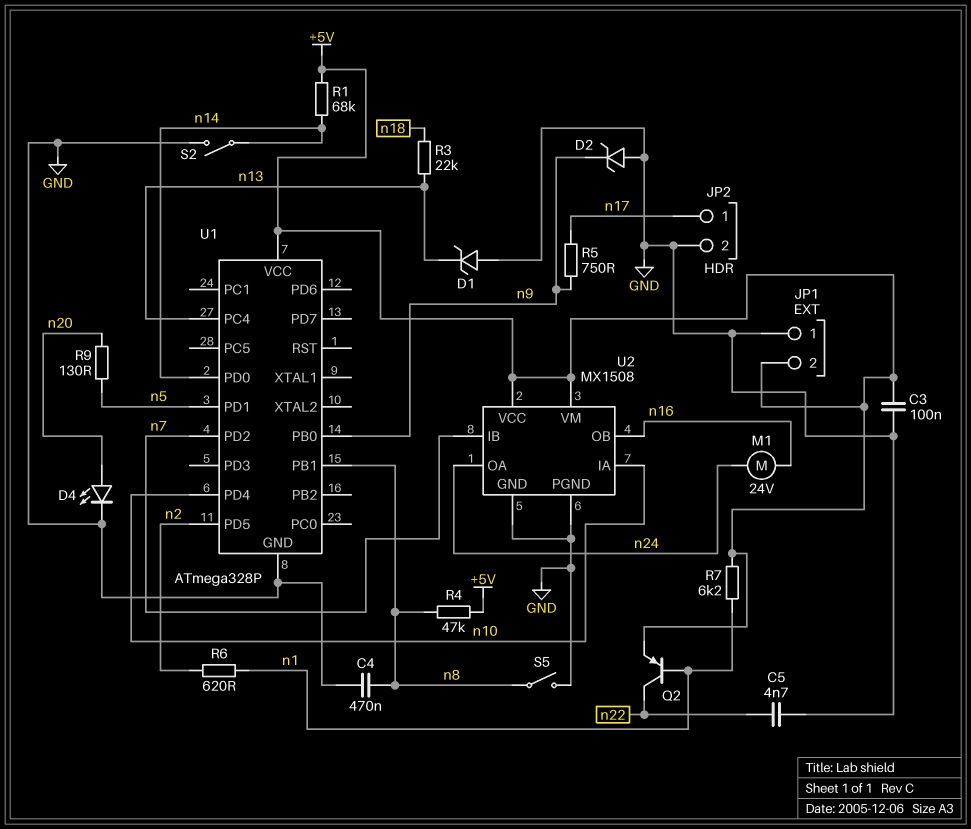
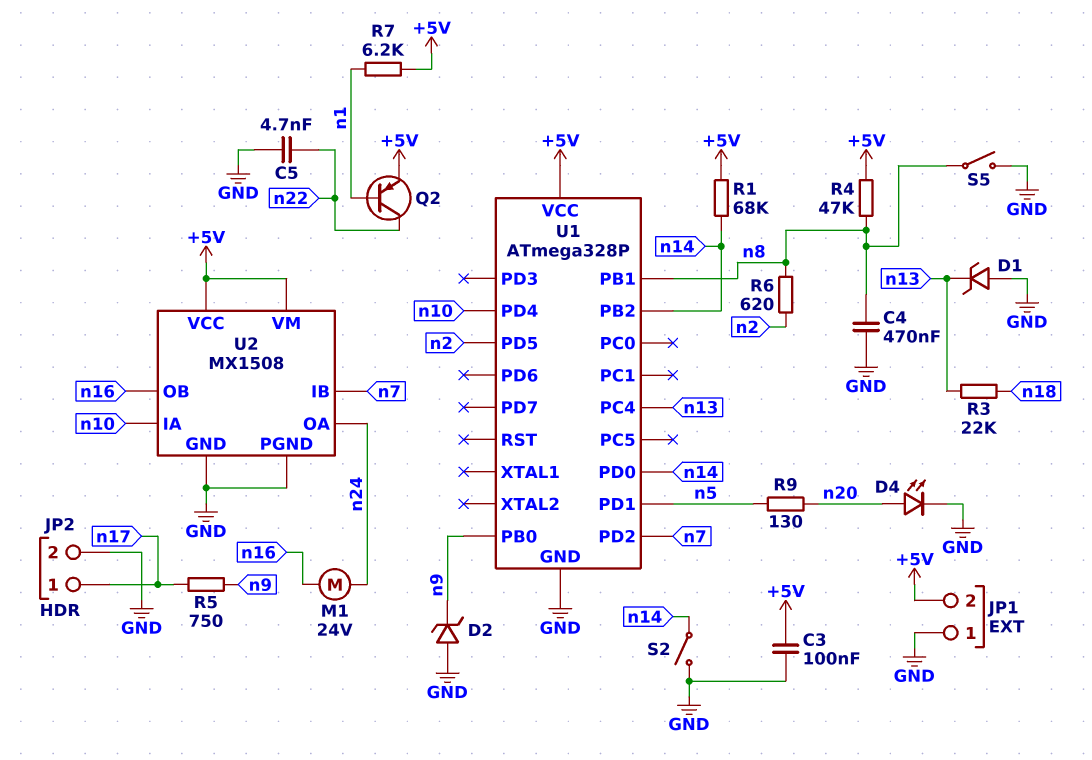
R6: 620 (n1, n2) -> 620 (n2, n8)
U1 pin PB2: none -> n14

